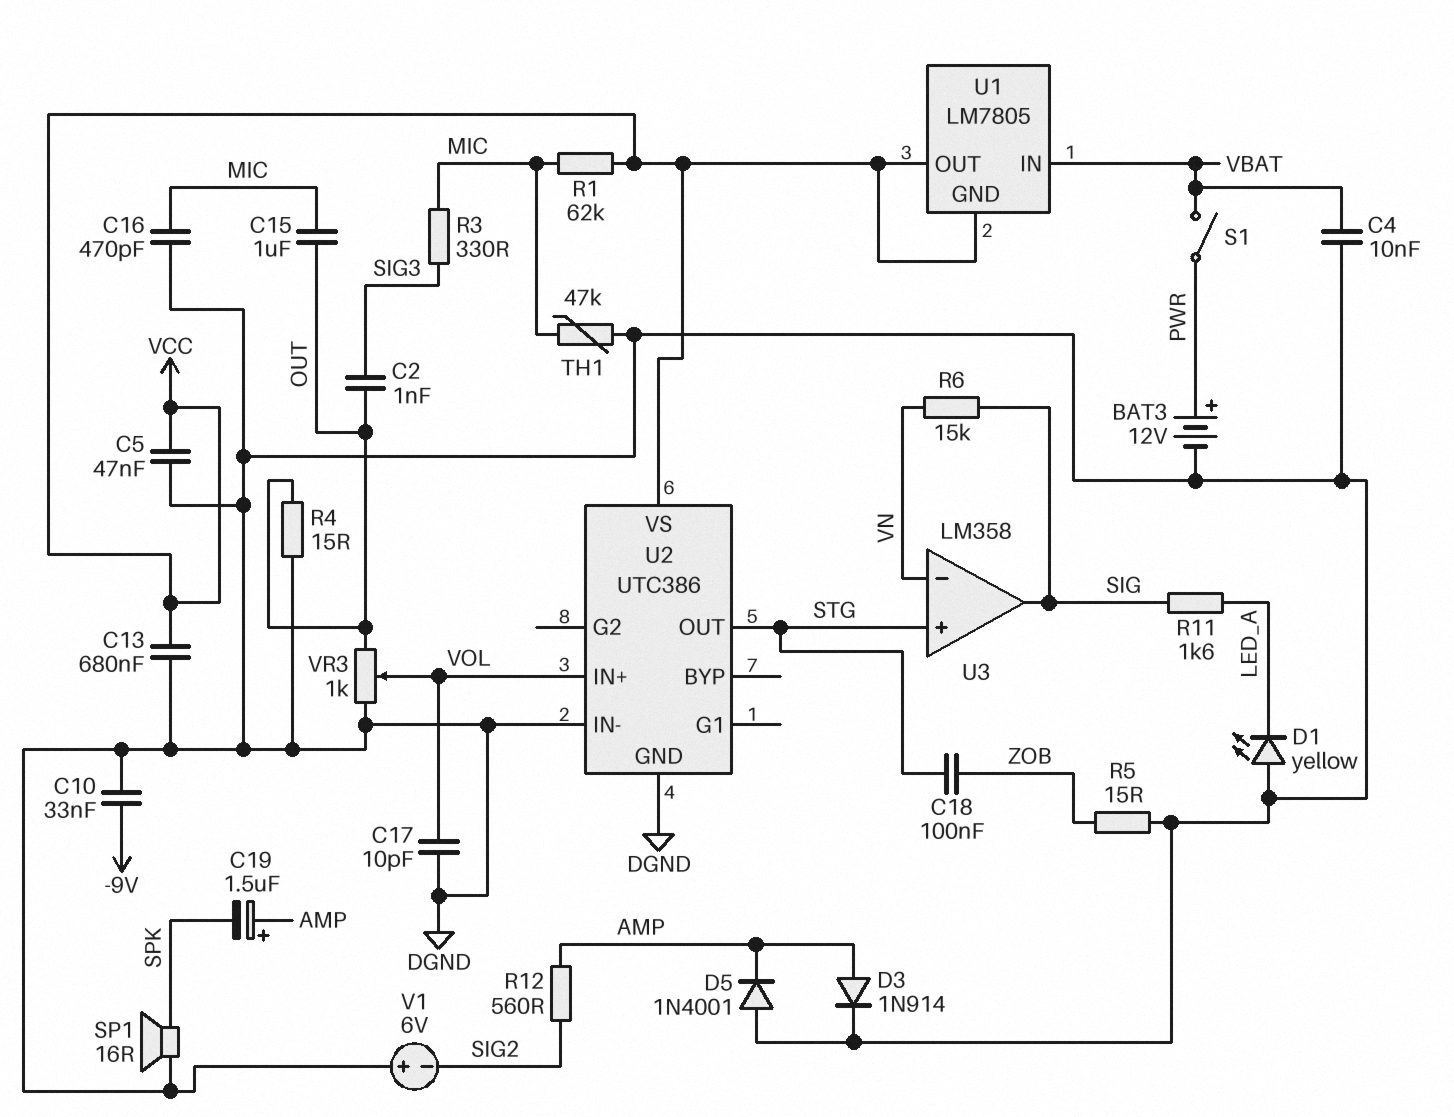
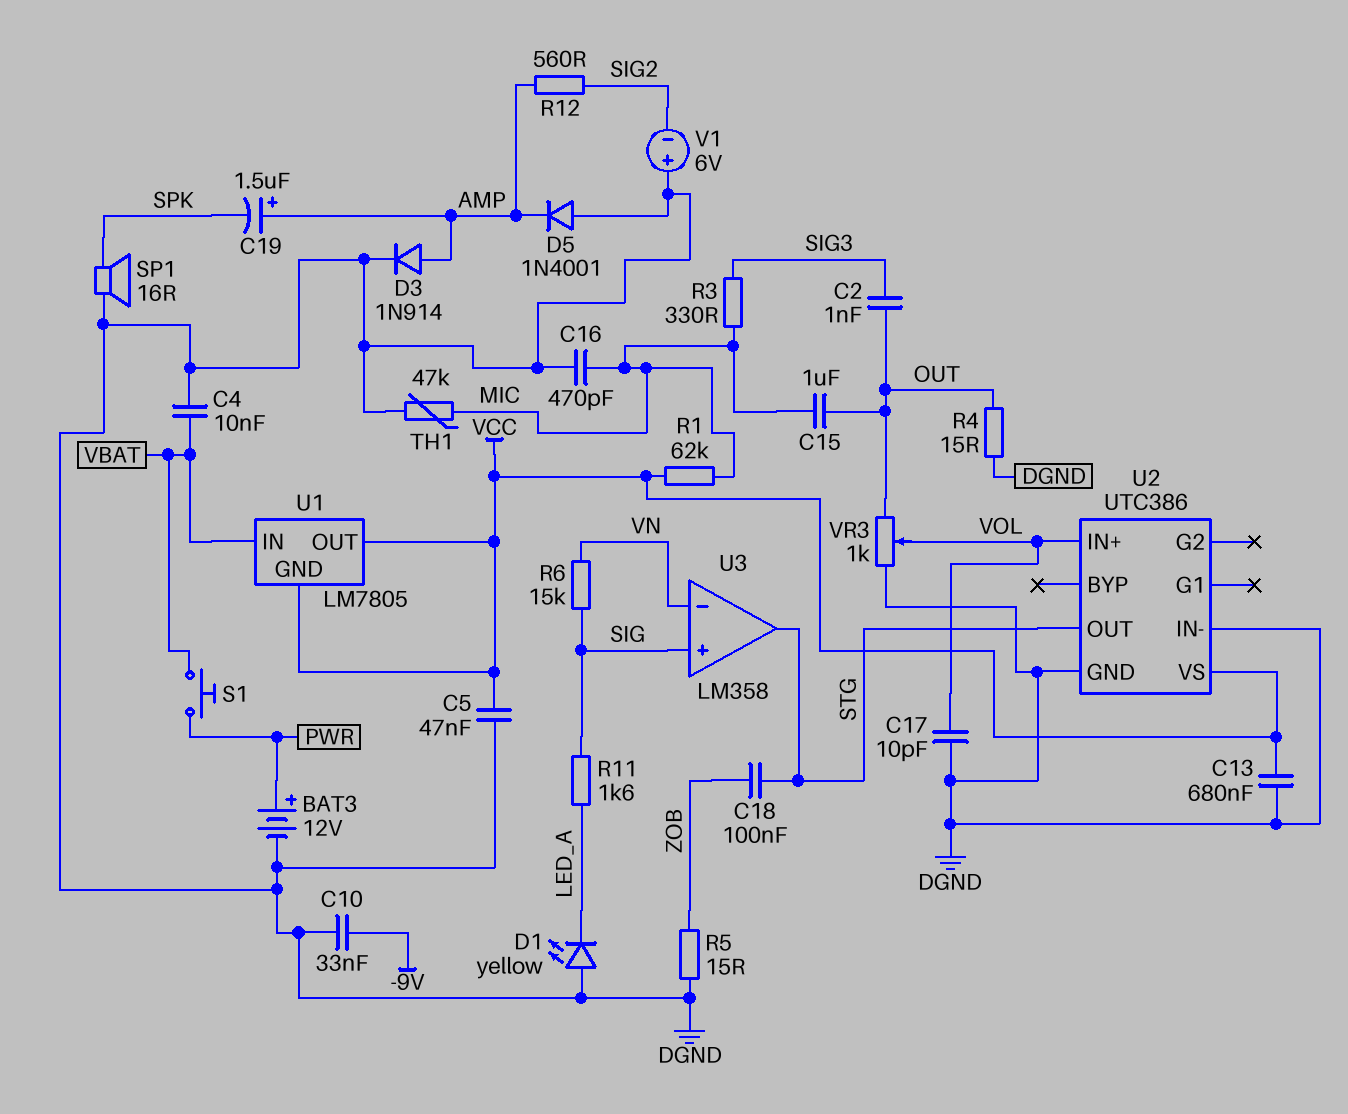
S1: switch (PWR, VBAT) -> button (PWR, VBAT)
U3 pin in+: STG -> SIG
U3 pin out: SIG -> STG

